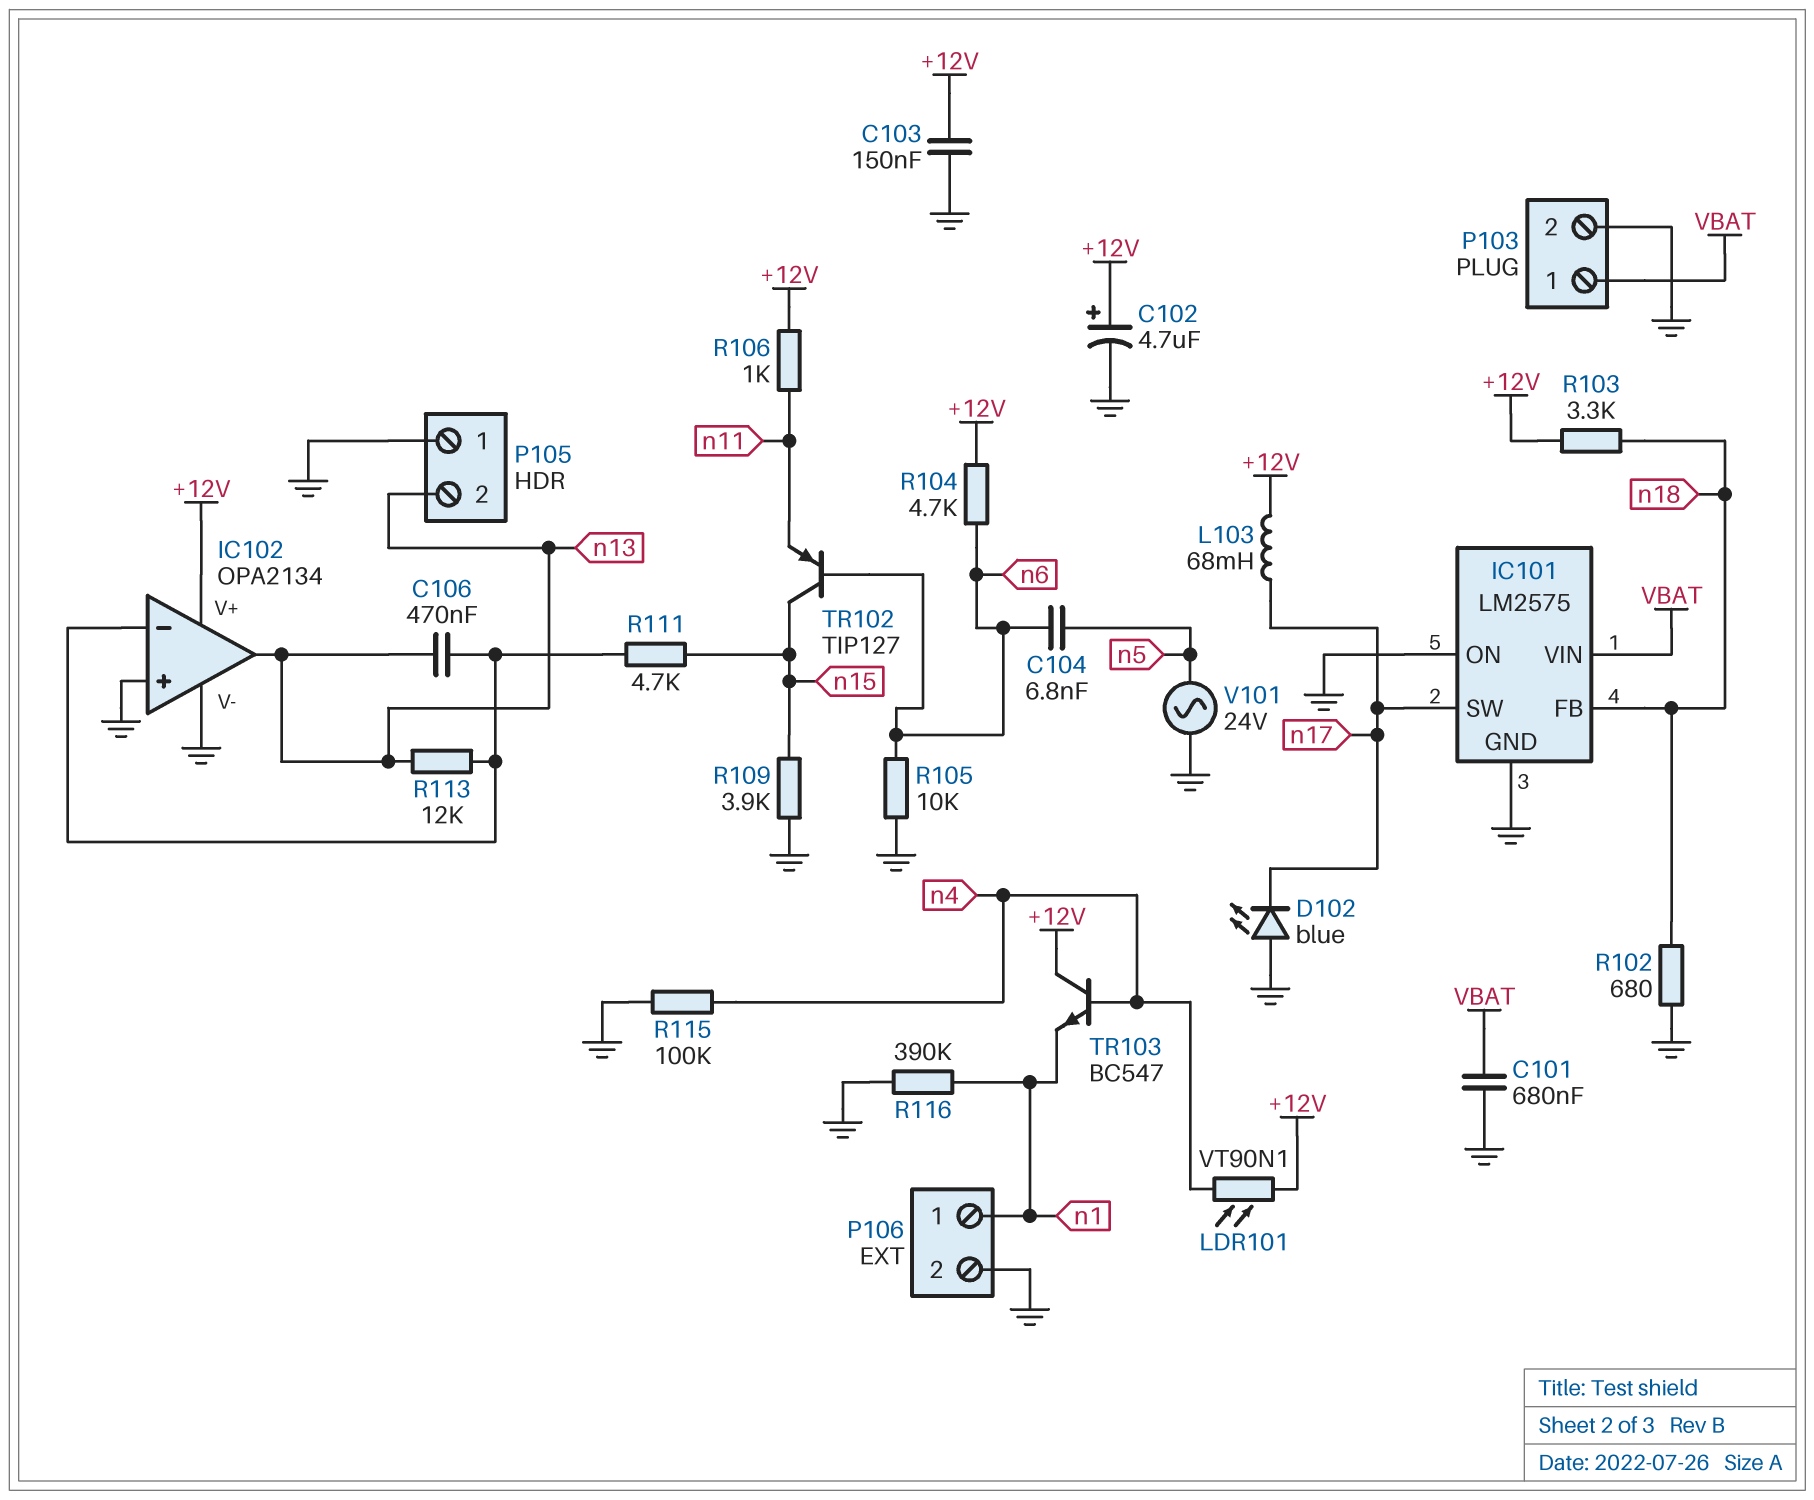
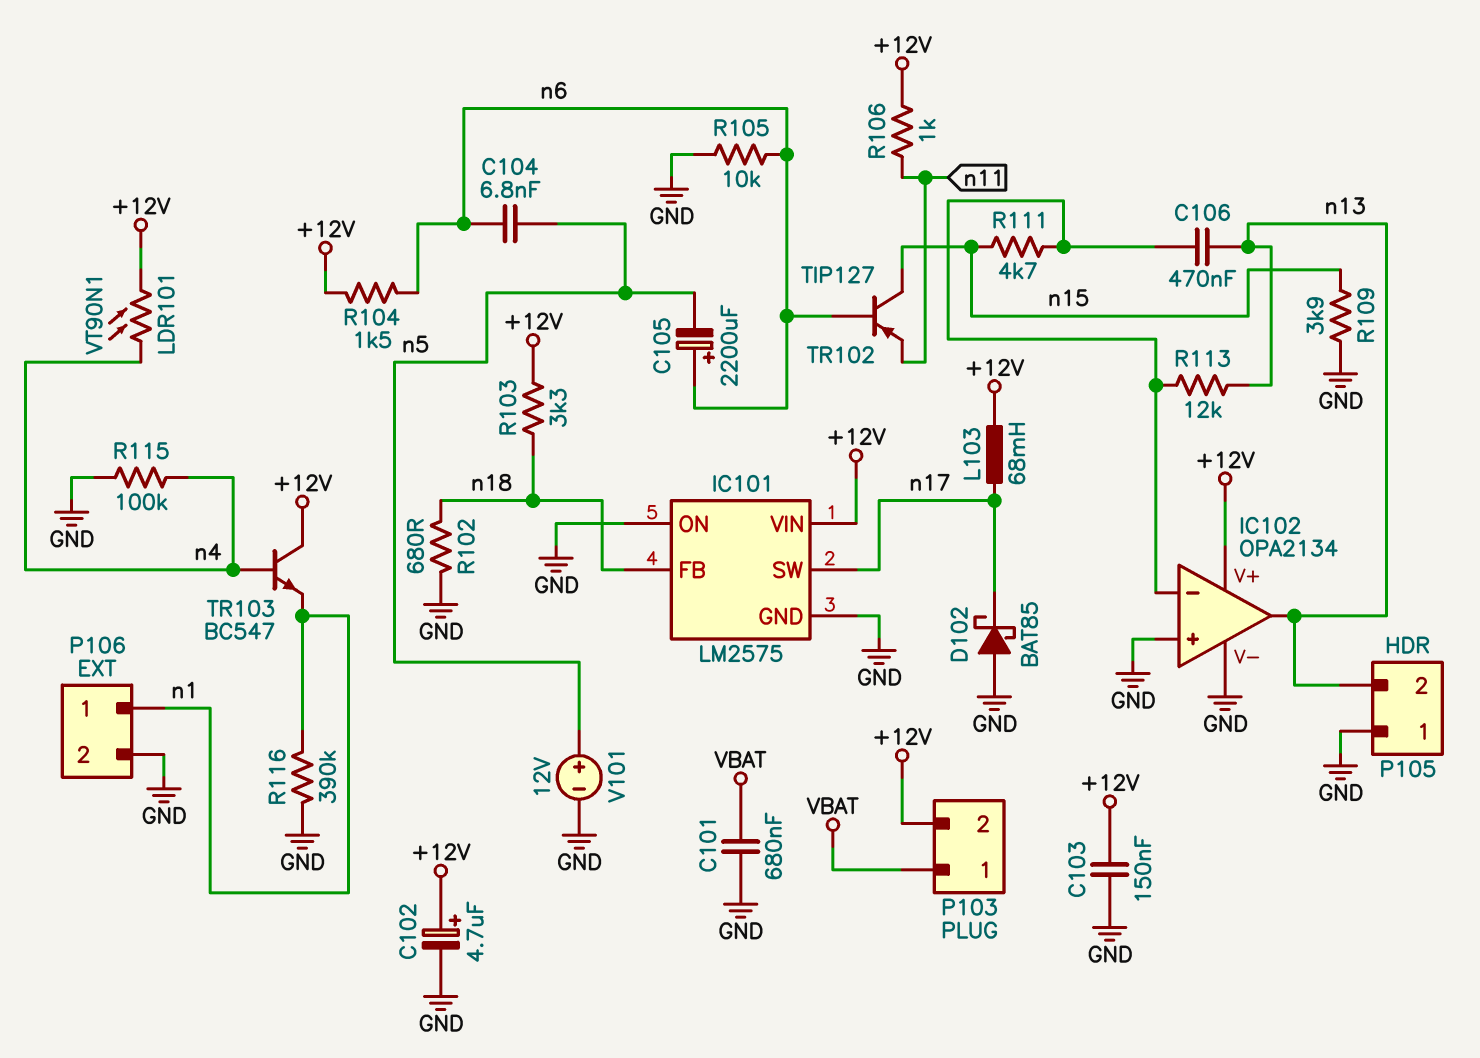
C105: none -> 2200uF (plus n6, minus n5)
D102: LED blue (A GND, K n17) -> schottky BAT85 (A GND, K n17)
IC101 pin VIN: VBAT -> +12V
P103 pin 2: GND -> +12V
R104: 4.7k (+12V, n6) -> 1.5k (+12V, n6)
V101: AC 24V (GND, n5) -> 12V (plus n5, minus GND)

